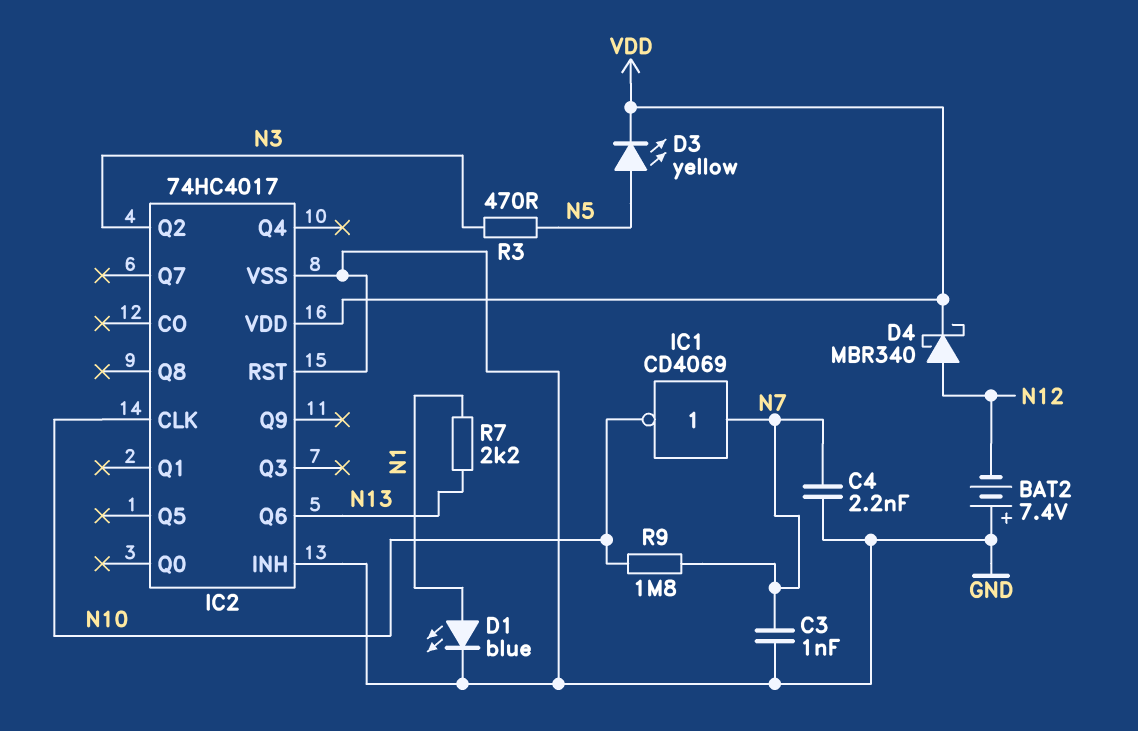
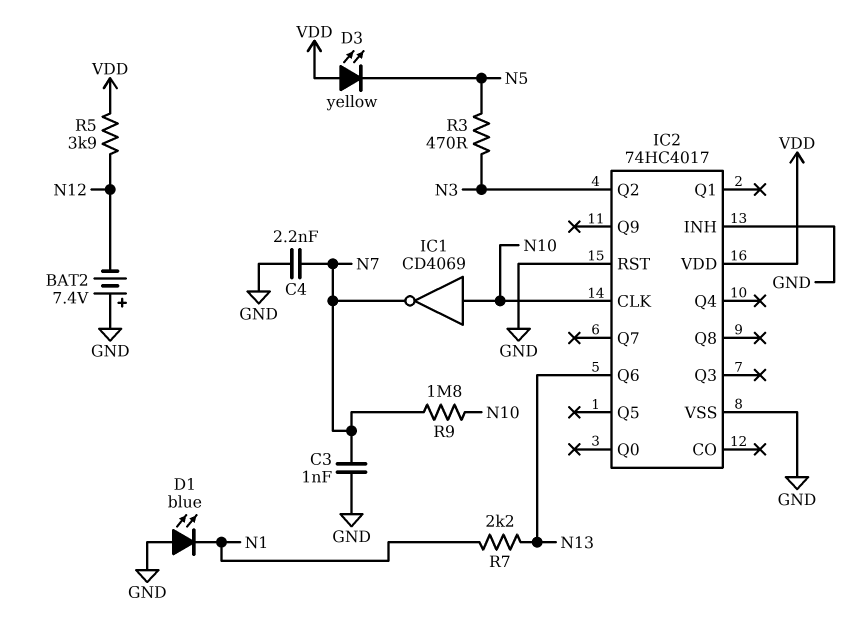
D1: LED blue (A N1, K GND) -> LED blue (A GND, K N1)
D3: LED yellow (A N5, K VDD) -> LED yellow (A VDD, K N5)
D4: schottky MBR340 (A N12, K VDD) -> none
IC1: NOT CD4069 (in N7, out N10) -> NOT CD4069 (in N10, out N7)
R5: none -> 3.9k (N12, VDD)

